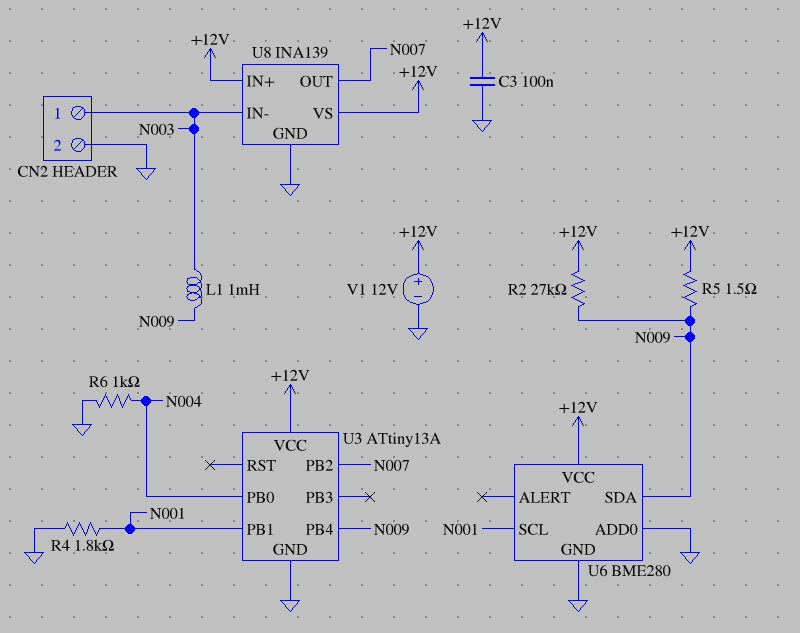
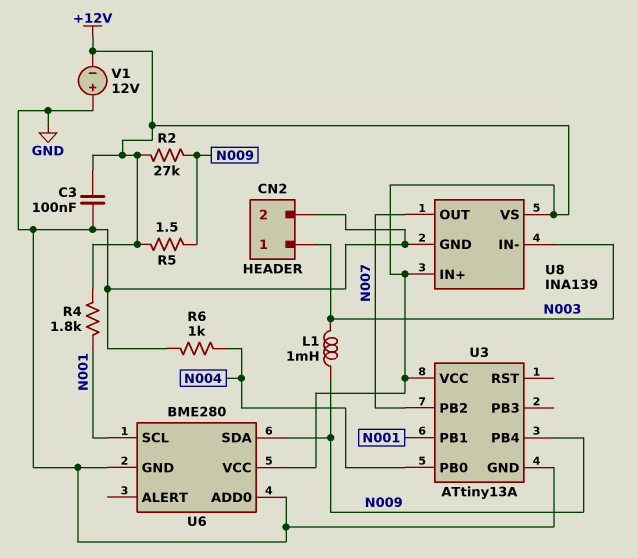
R4: 1.8k (GND, N001) -> 1.8k (+12V, N001)
V1: 12V (plus +12V, minus GND) -> 12V (plus GND, minus +12V)

